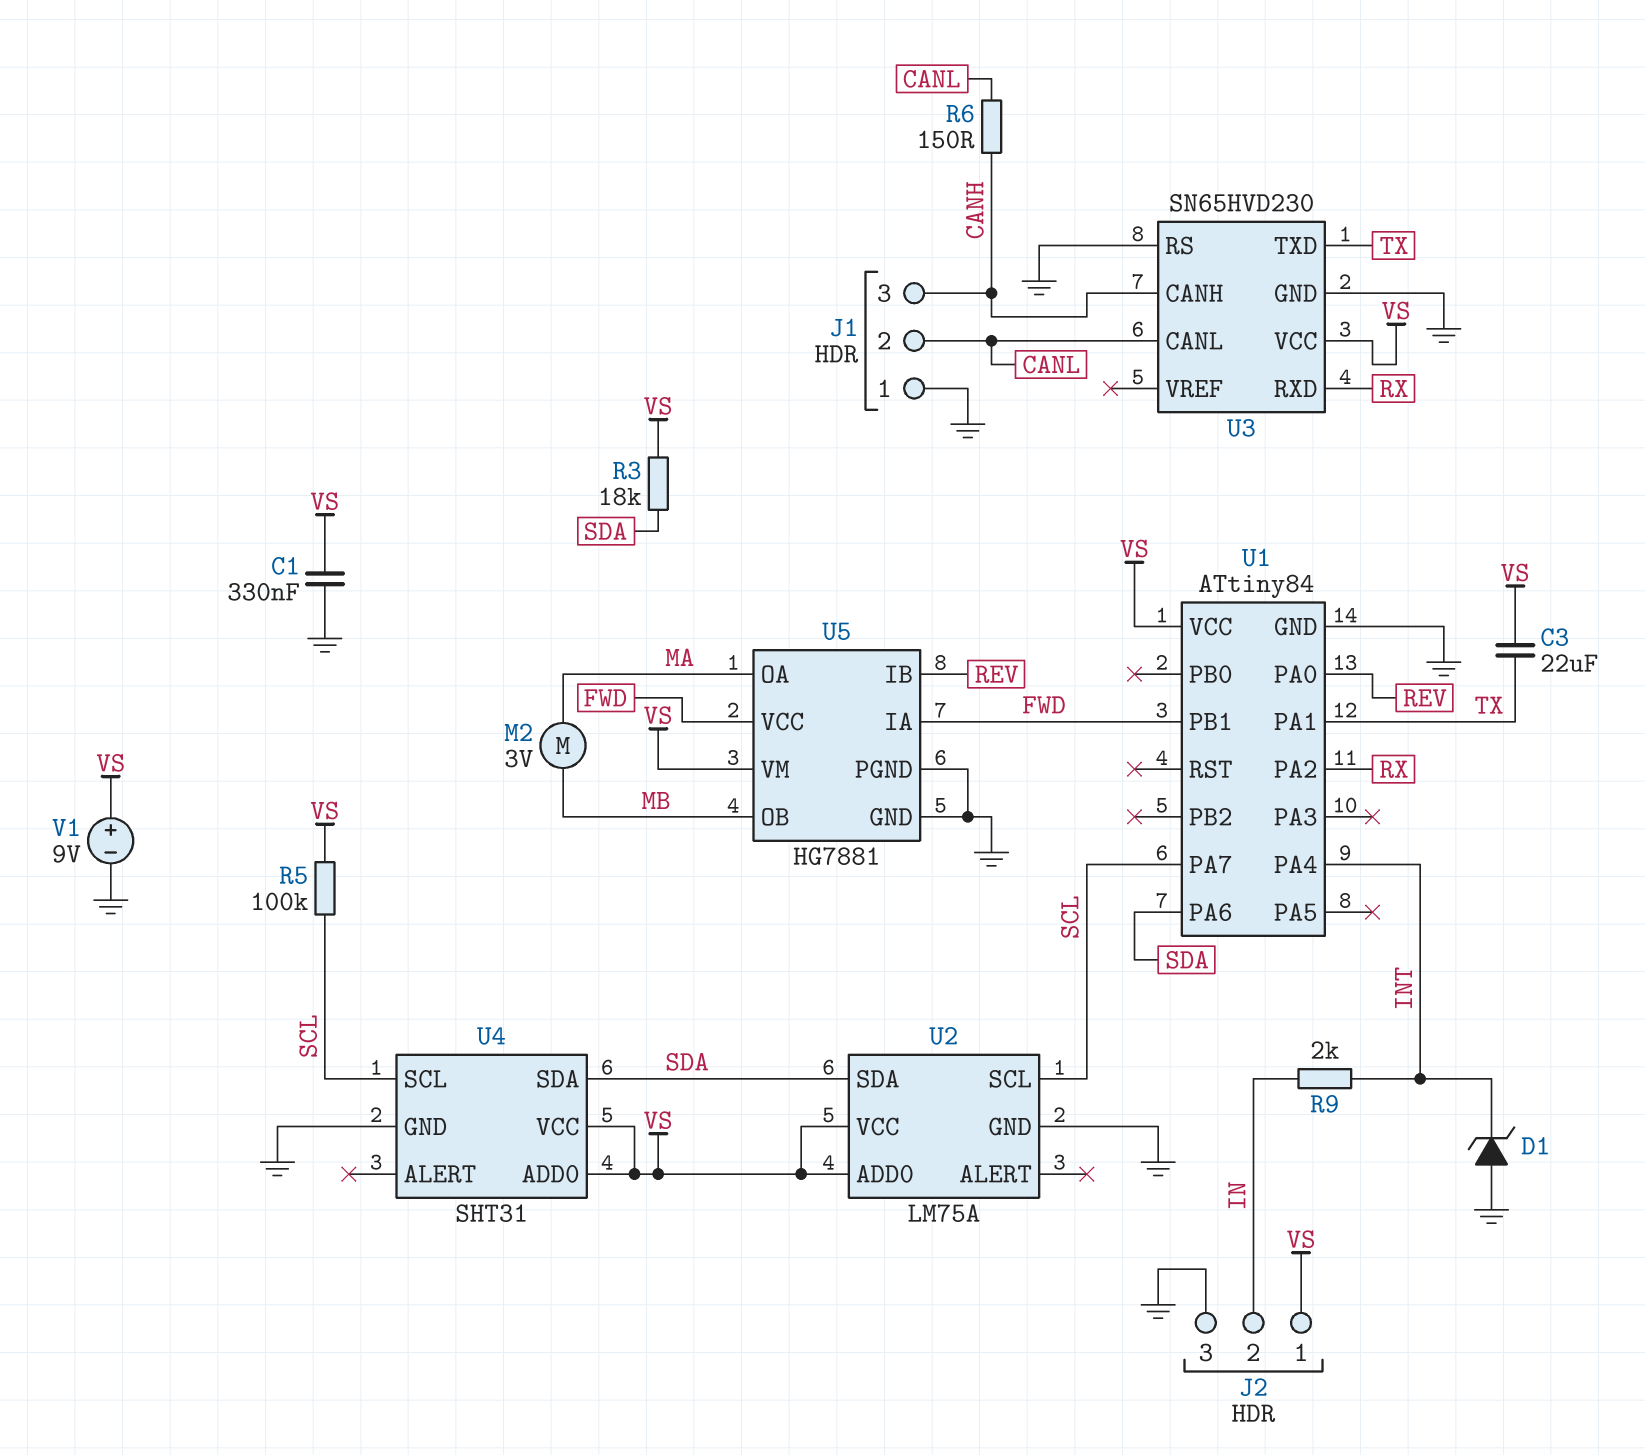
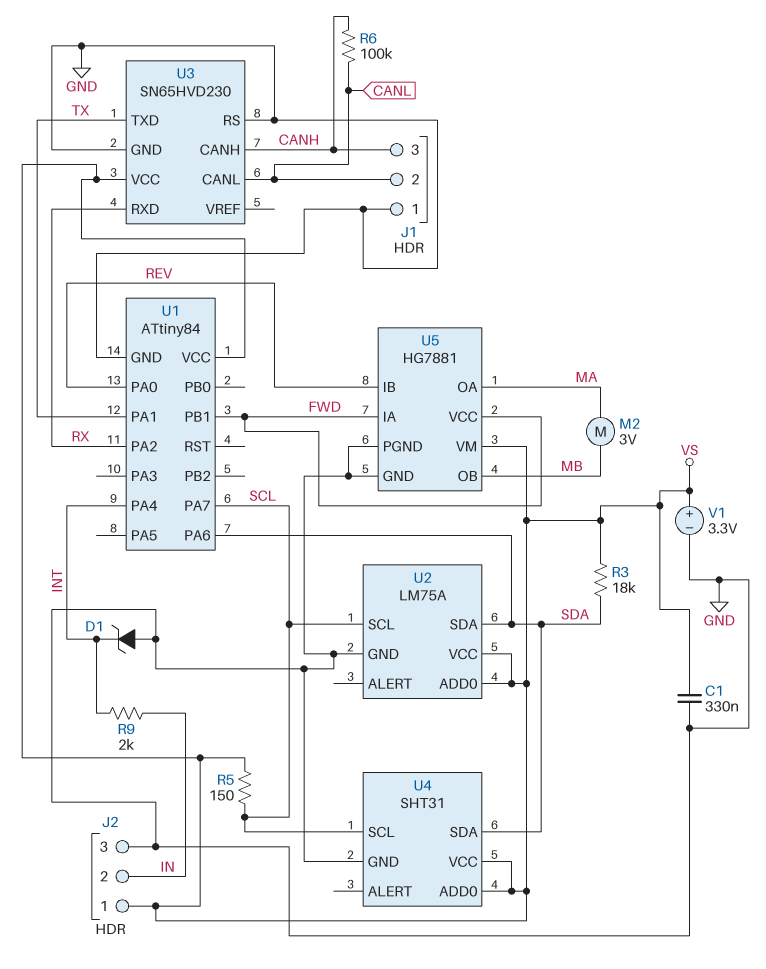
C3: 22uF (TX, VS) -> none
R5: 100k (SCL, VS) -> 150 (SCL, VS)
R6: 150 (CANH, CANL) -> 100k (CANH, CANL)
V1: 9V (plus VS, minus GND) -> 3.3V (plus VS, minus GND)

